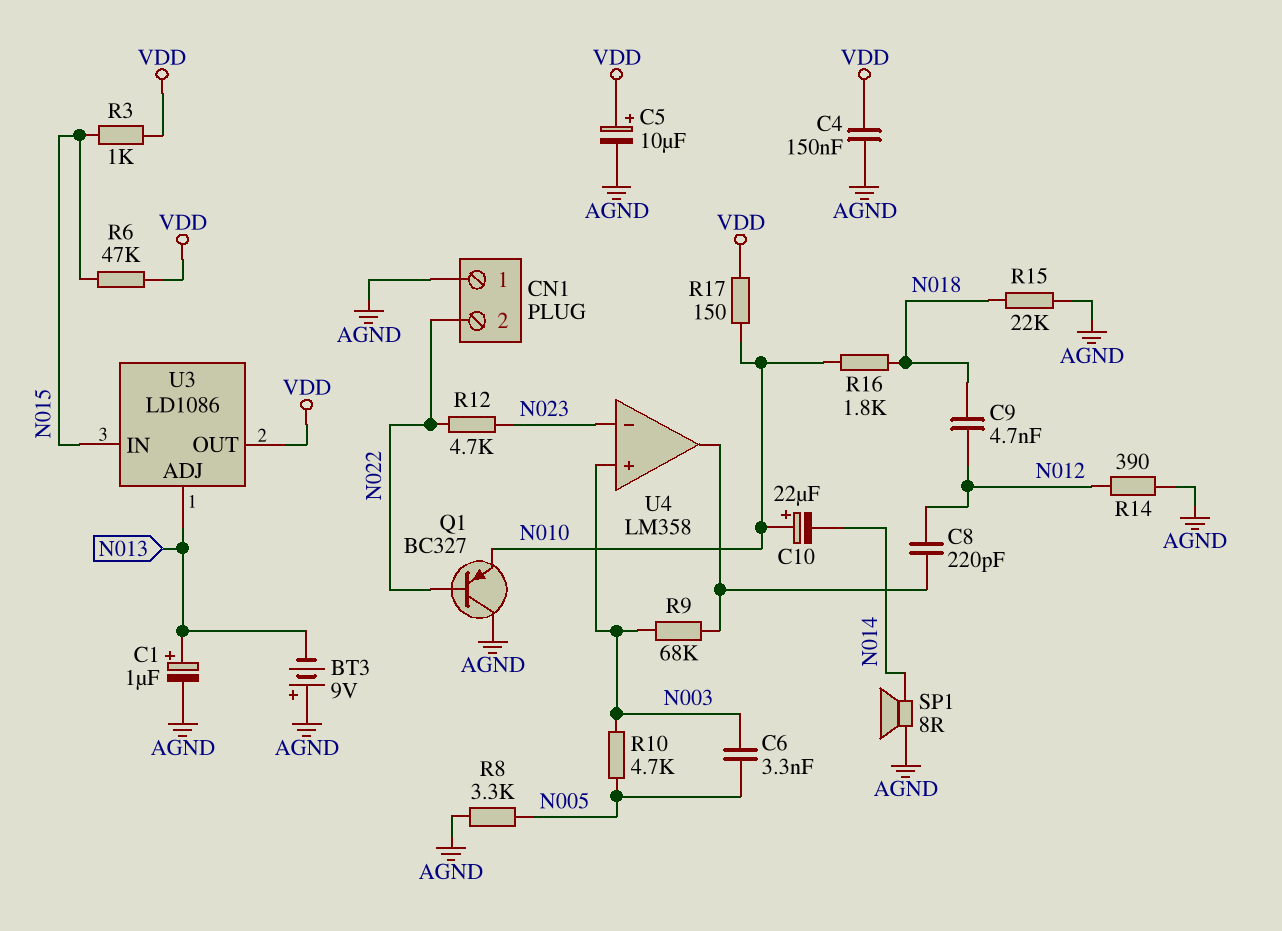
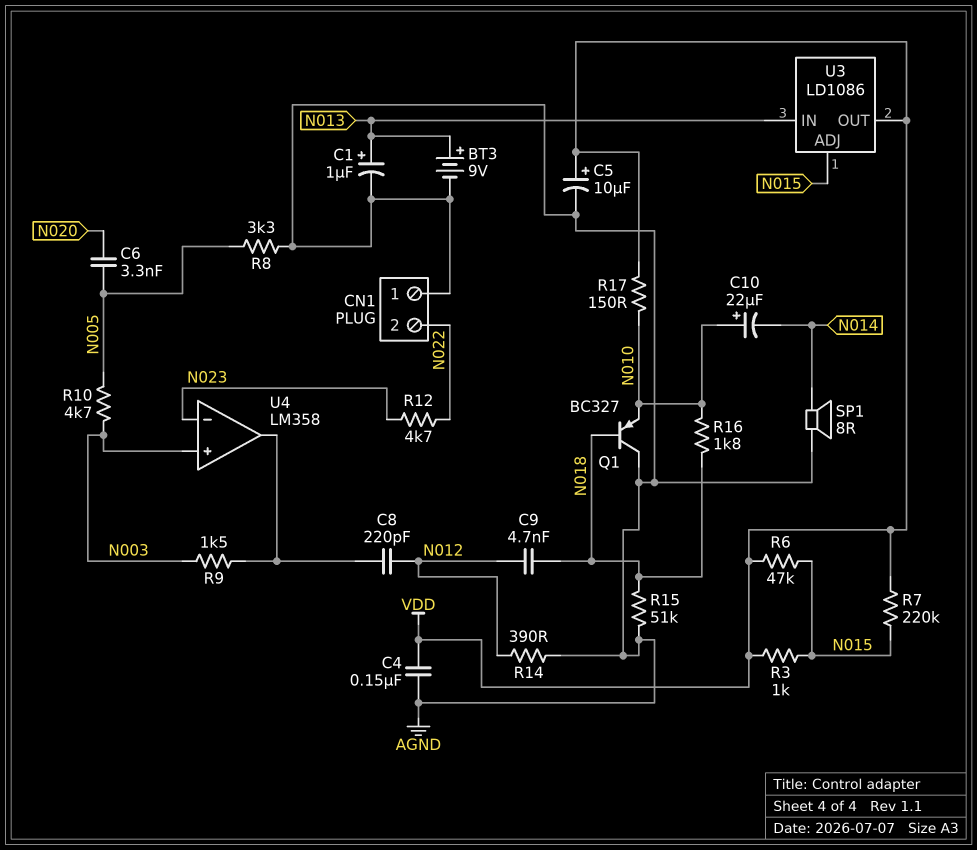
BT3: 9V (plus AGND, minus N013) -> 9V (plus N013, minus AGND)
C6: 3.3nF (N003, N005) -> 3.3nF (N005, N020)
Q1: PNP BC327 (B N022, C AGND, E N010) -> PNP BC327 (B N018, C AGND, E N010)
R7: none -> 220k (N015, VDD)
R9: 68k (N003, U4/out) -> 1.5k (N003, U4/out)
R15: 22k (AGND, N018) -> 51k (AGND, N018)
U3 pin ADJ: N013 -> N015
U3 pin IN: N015 -> N013

